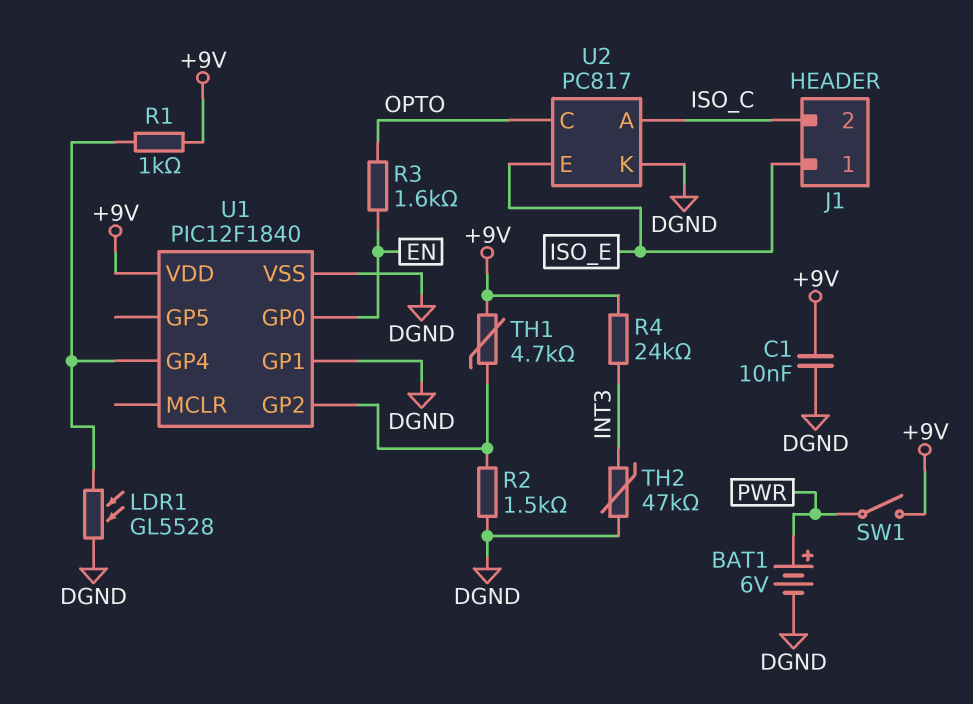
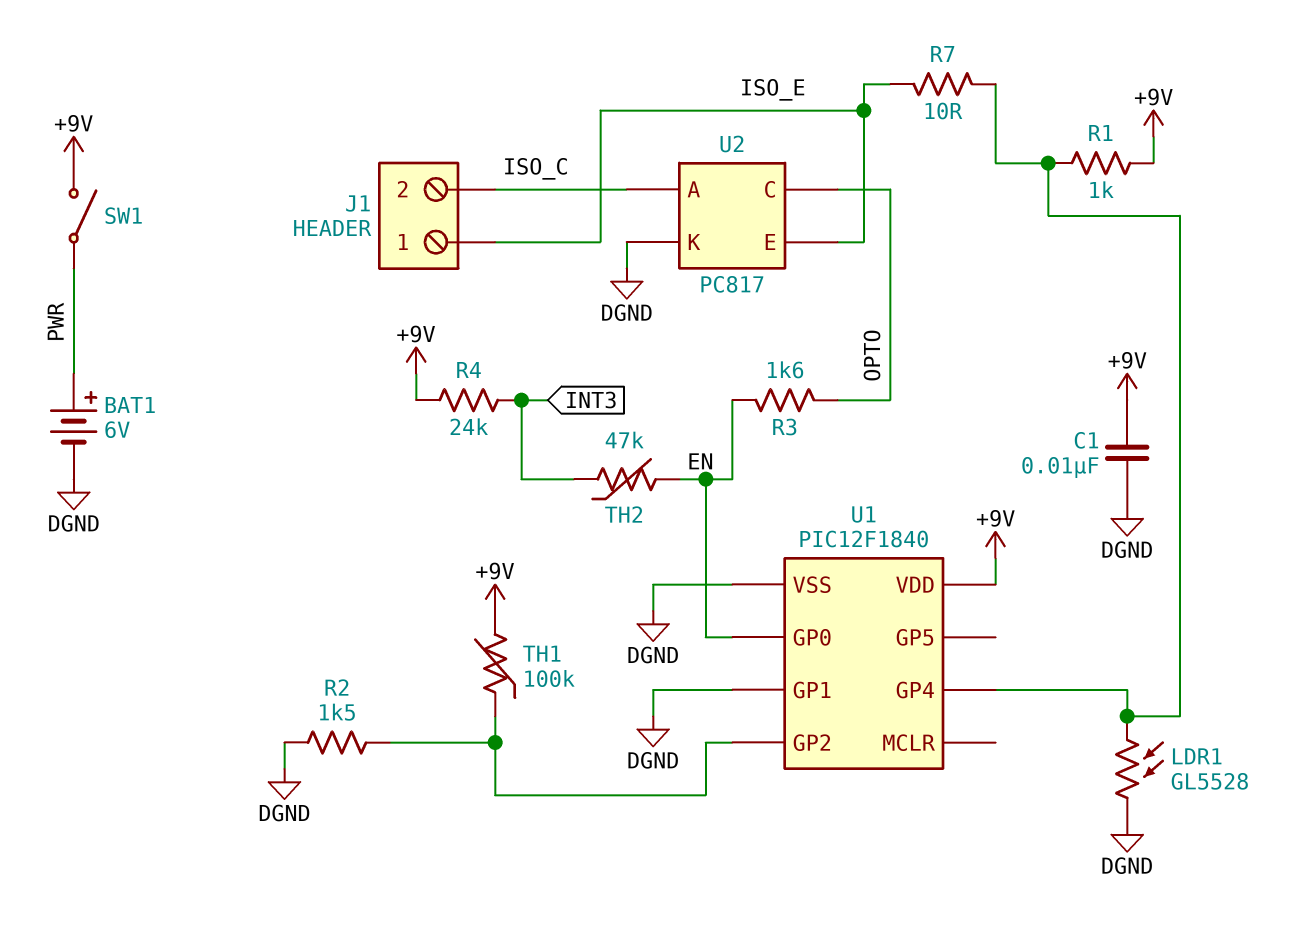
R7: none -> 10 (ISO_E, U1/GP4)
TH1: 4.7k (+9V, U1/GP2) -> 100k (+9V, U1/GP2)
TH2: 47k (DGND, INT3) -> 47k (EN, INT3)

